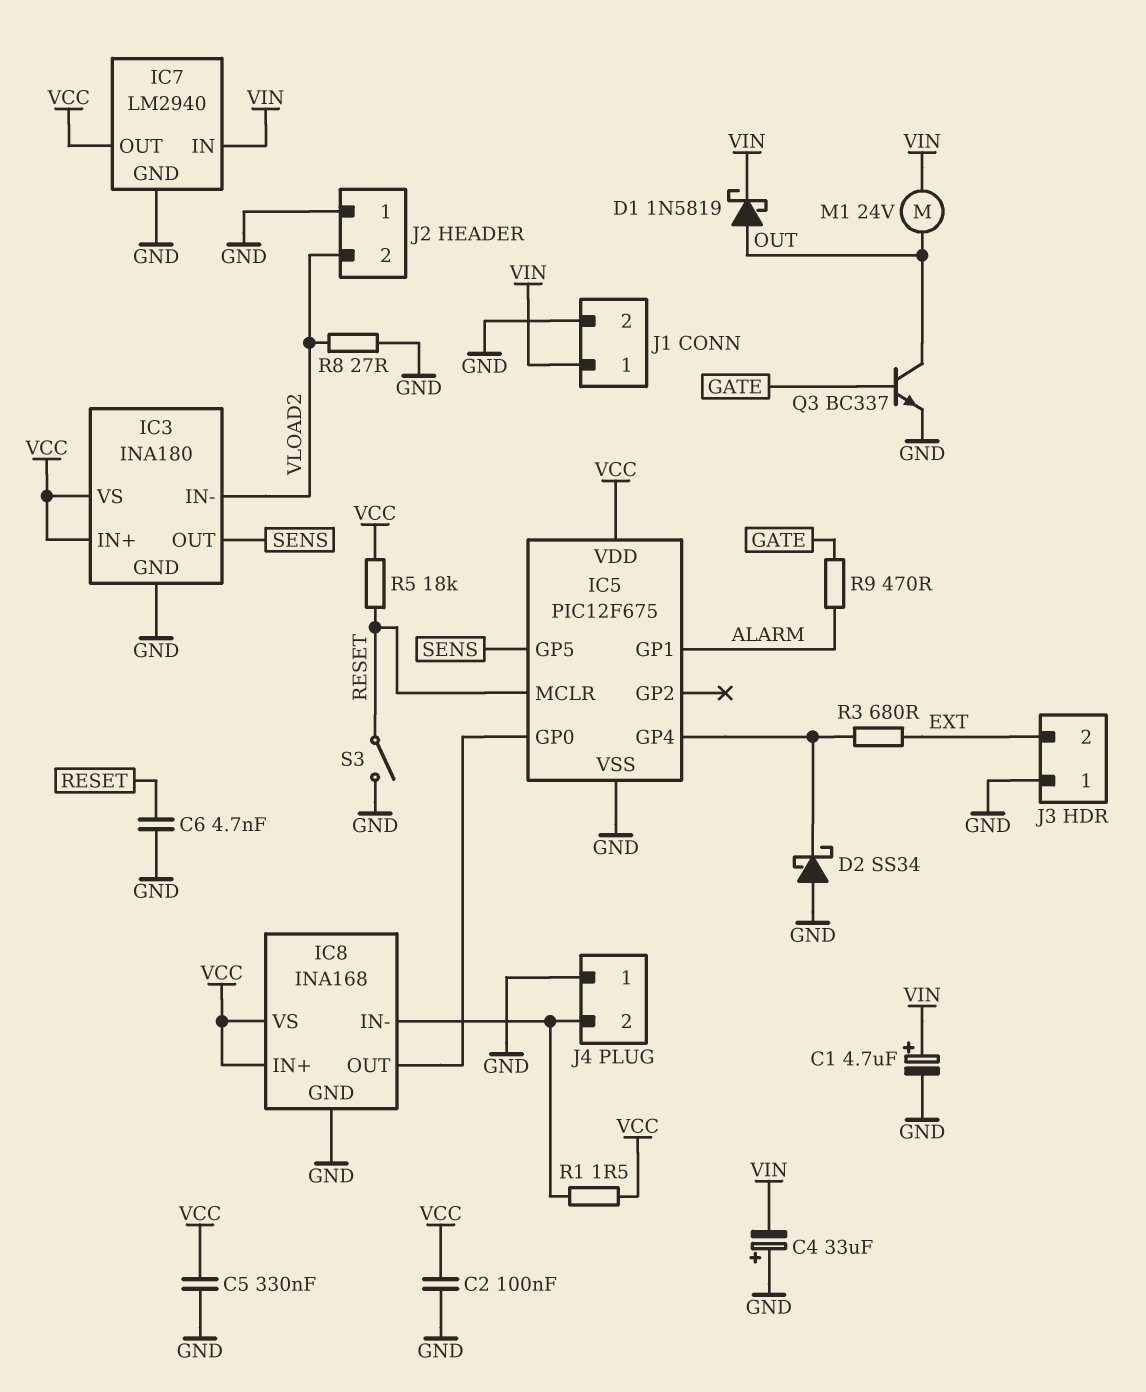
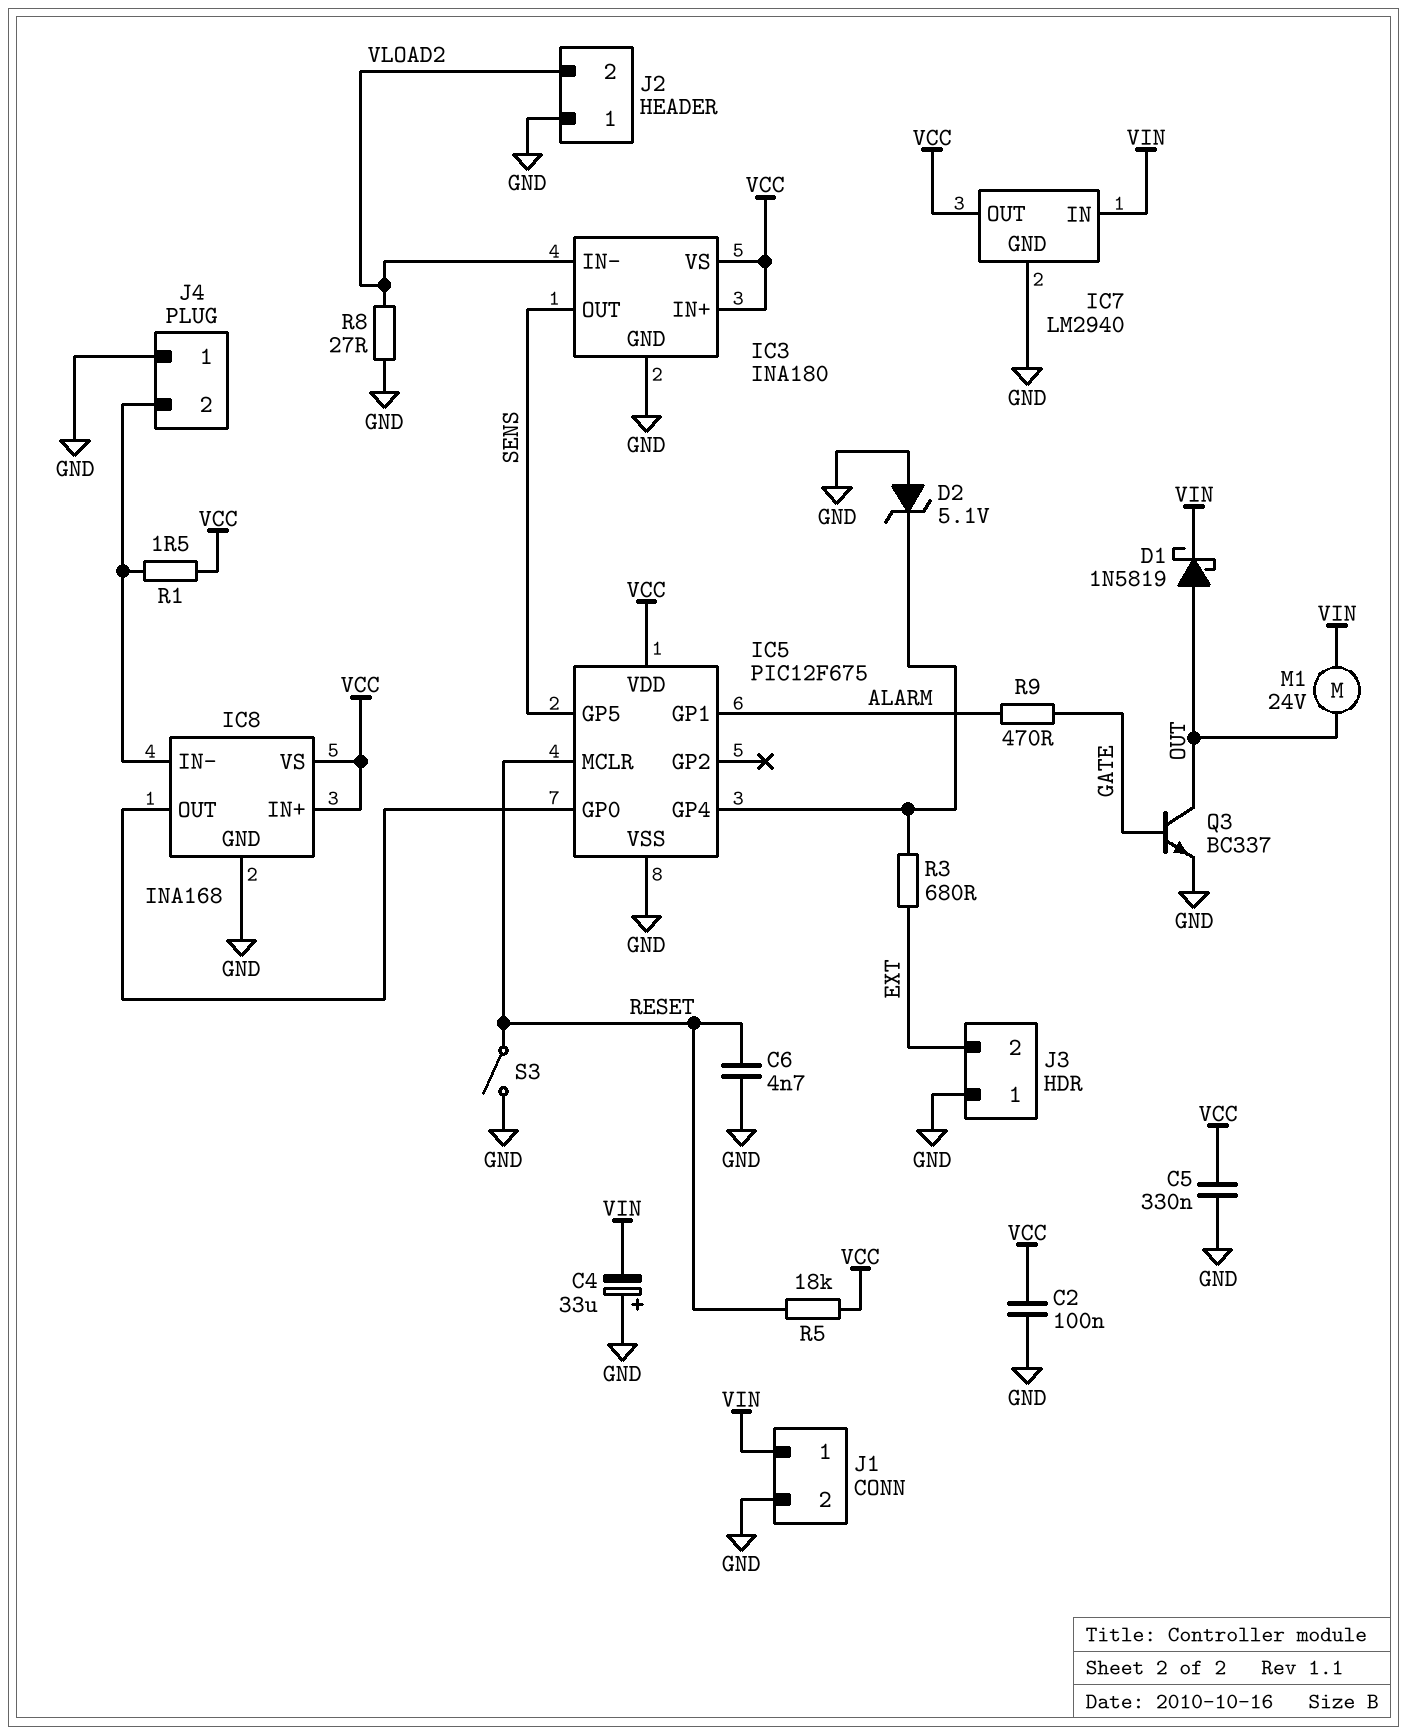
C1: 4.7uF (plus VIN, minus GND) -> none
D2: schottky SS34 (A GND, K IC5/GP4) -> zener 5.1V (A GND, K IC5/GP4)

